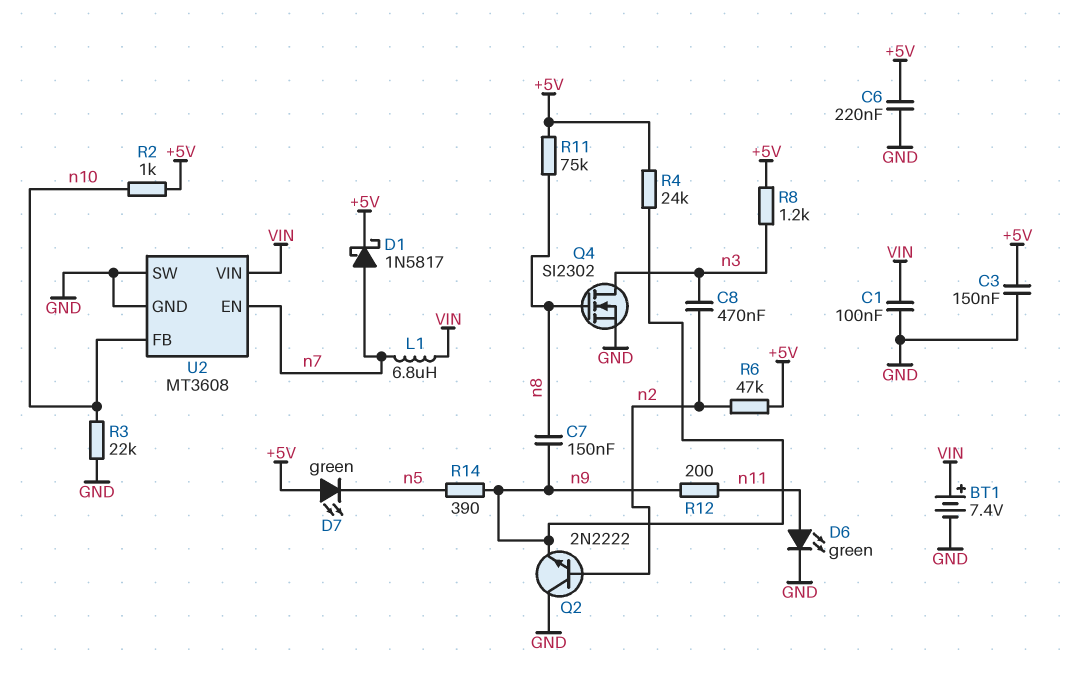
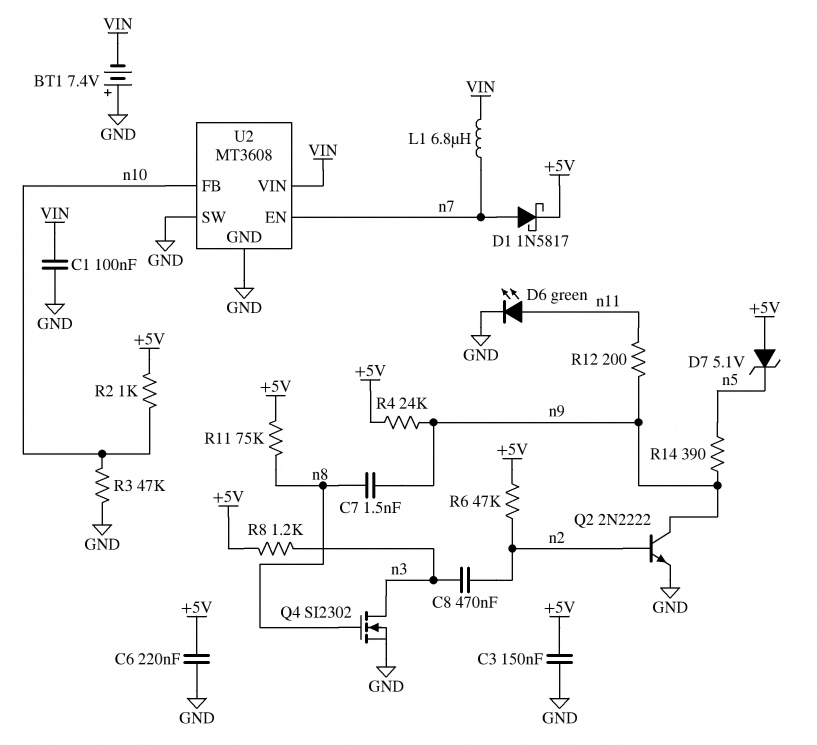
BT1: 7.4V (plus VIN, minus GND) -> 7.4V (plus GND, minus VIN)
C7: 150nF (n8, n9) -> 1.5nF (n8, n9)
D7: LED green (A +5V, K n5) -> zener 5.1V (A +5V, K n5)
Q2: NPN 2N2222 (B n2, C GND, E n9) -> NPN 2N2222 (B n2, C n9, E GND)
R3: 22k (GND, n10) -> 47k (GND, n10)

